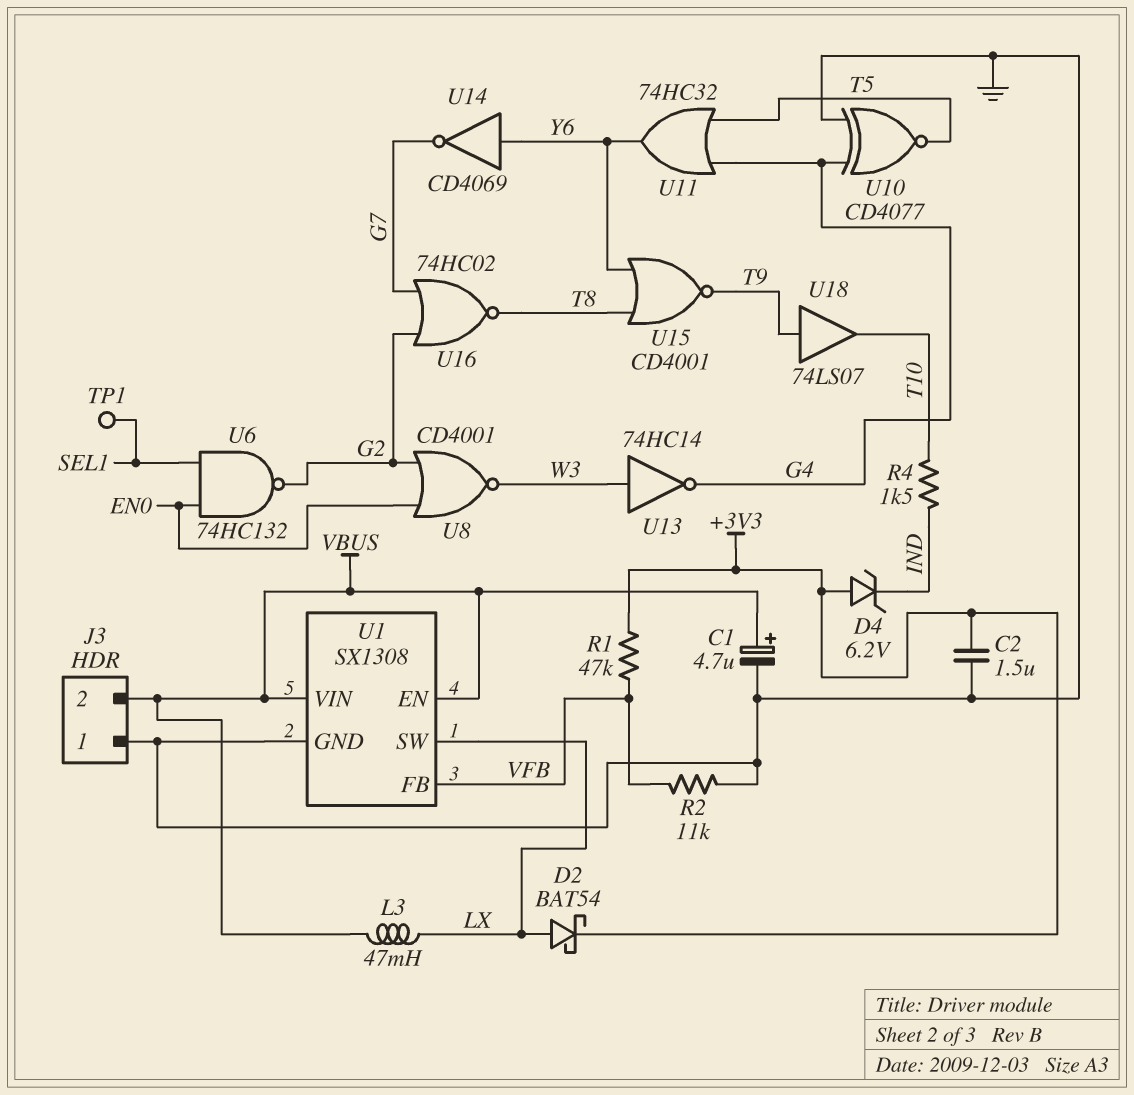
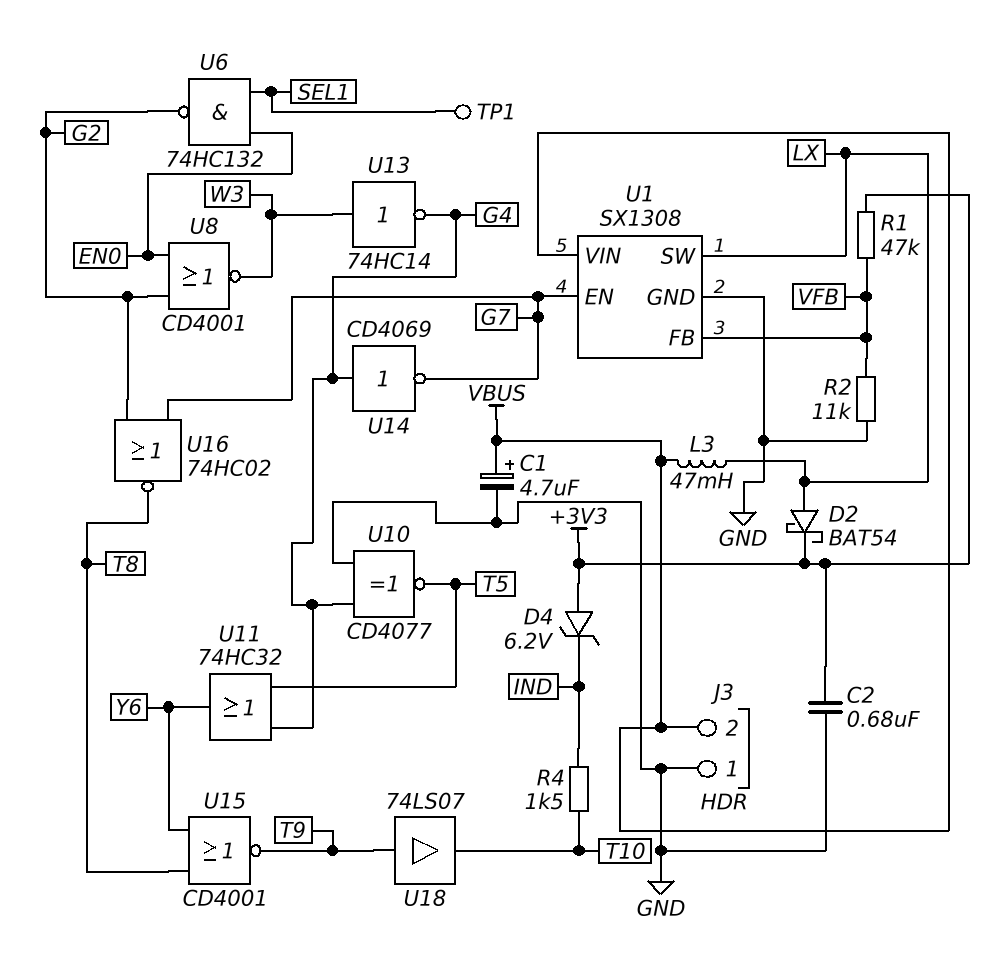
C2: 1.5uF (+3V3, GND) -> 680nF (+3V3, GND)
U1 pin EN: VBUS -> G7
U14: NOT CD4069 (in Y6, out G7) -> NOT CD4069 (in G4, out G7)

